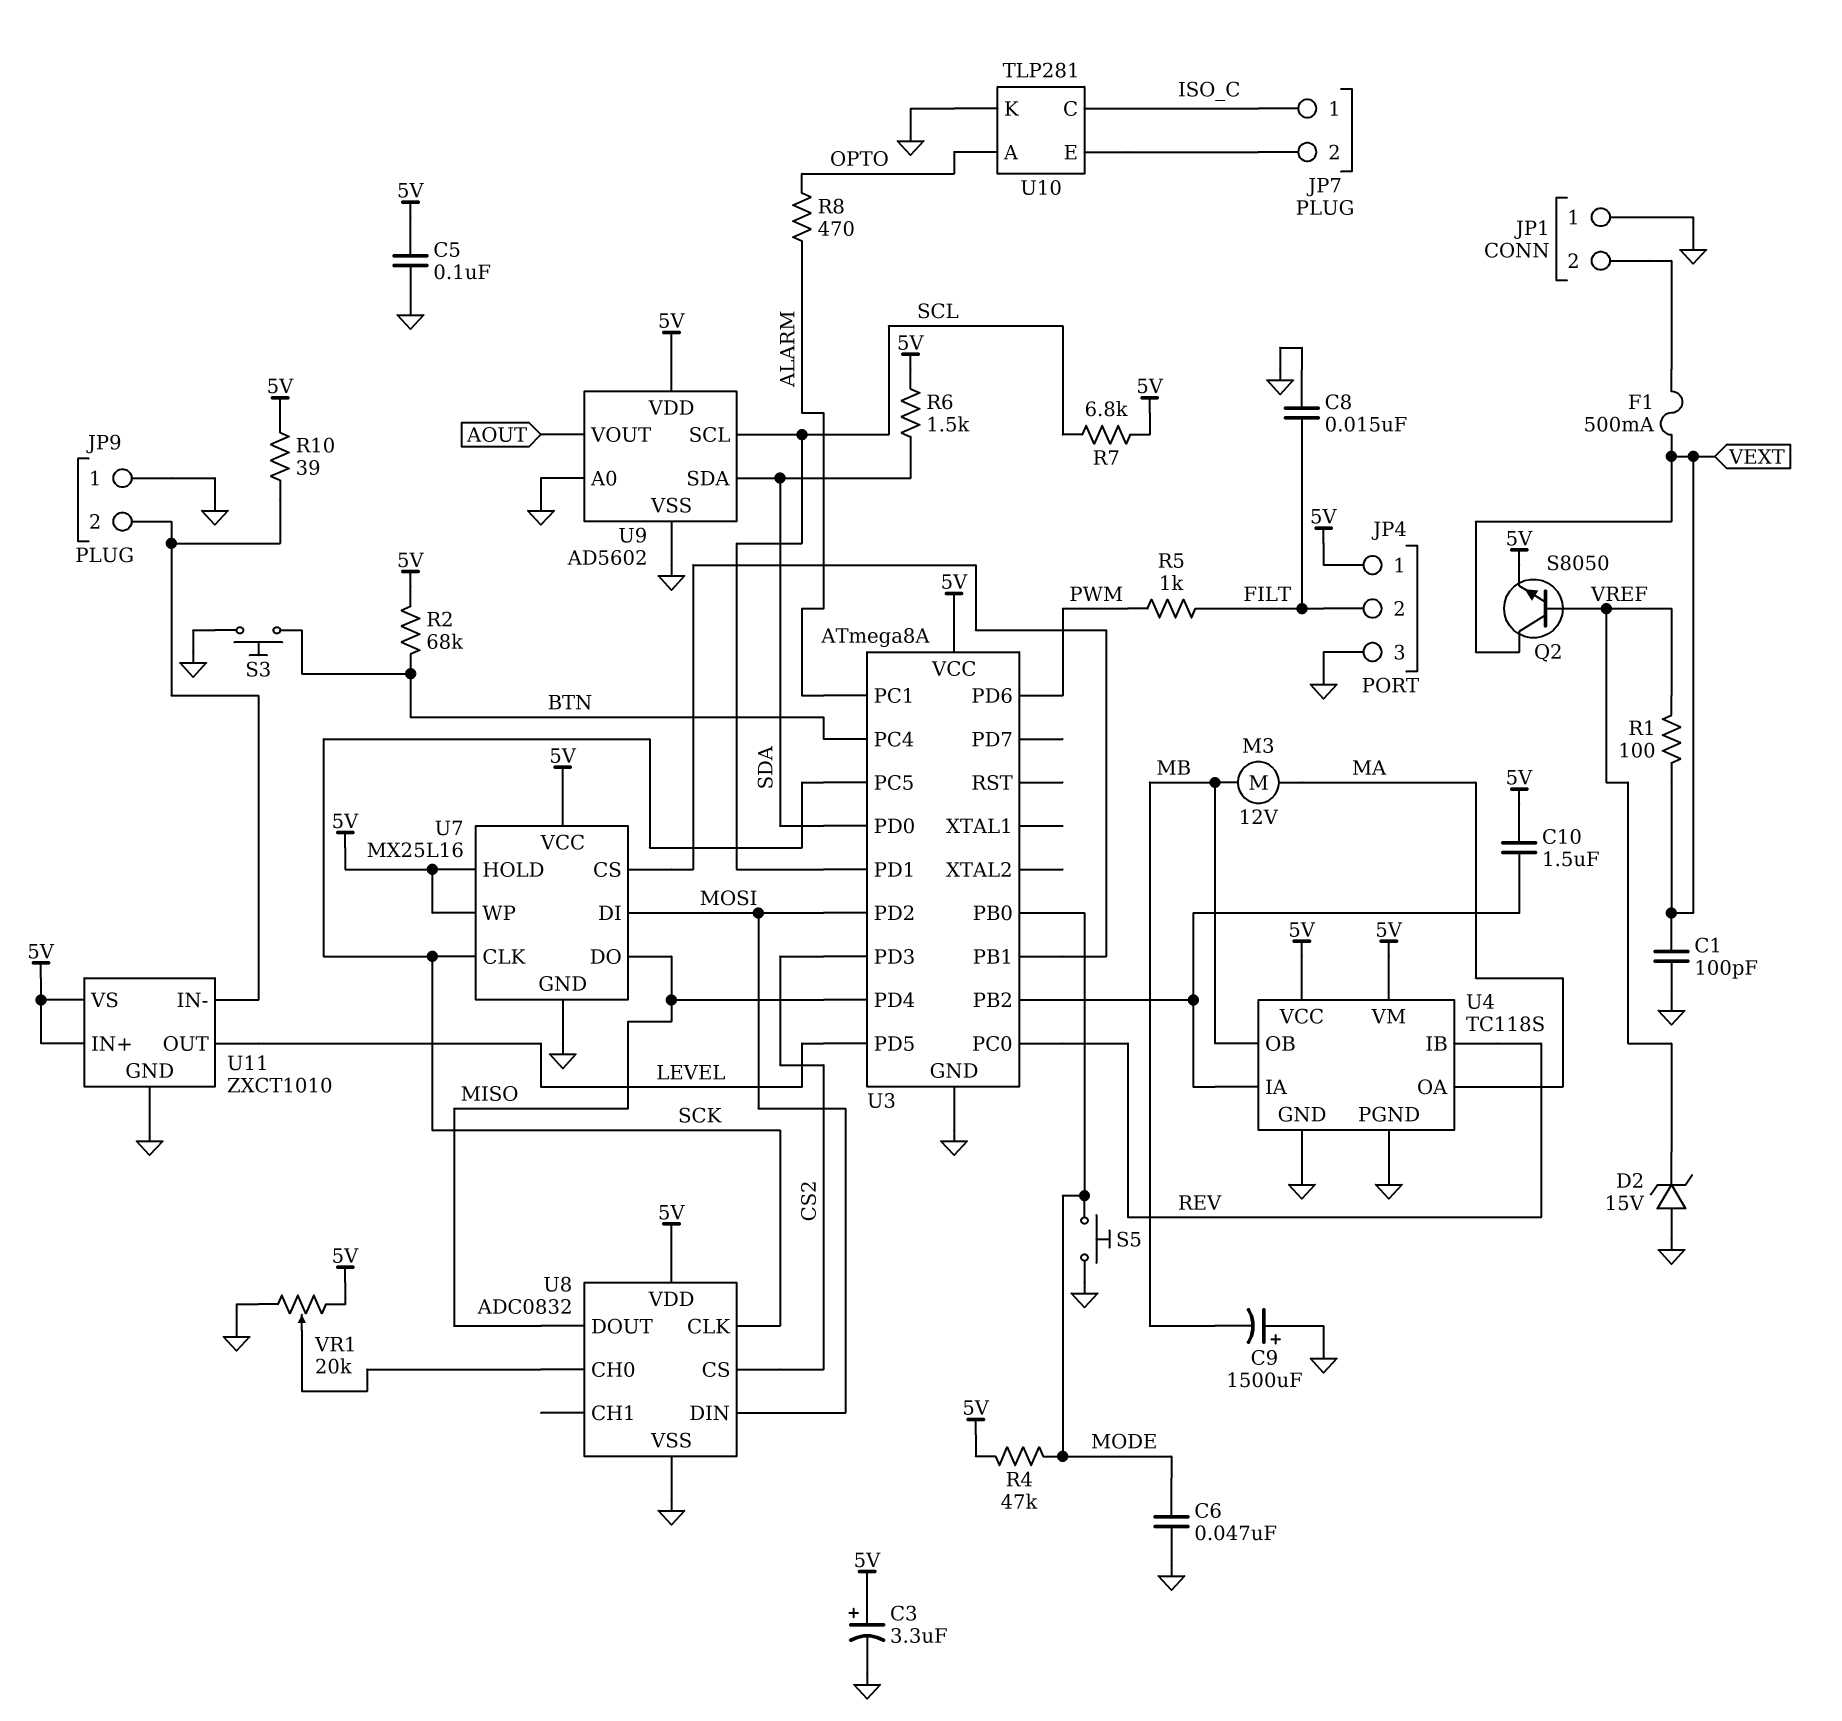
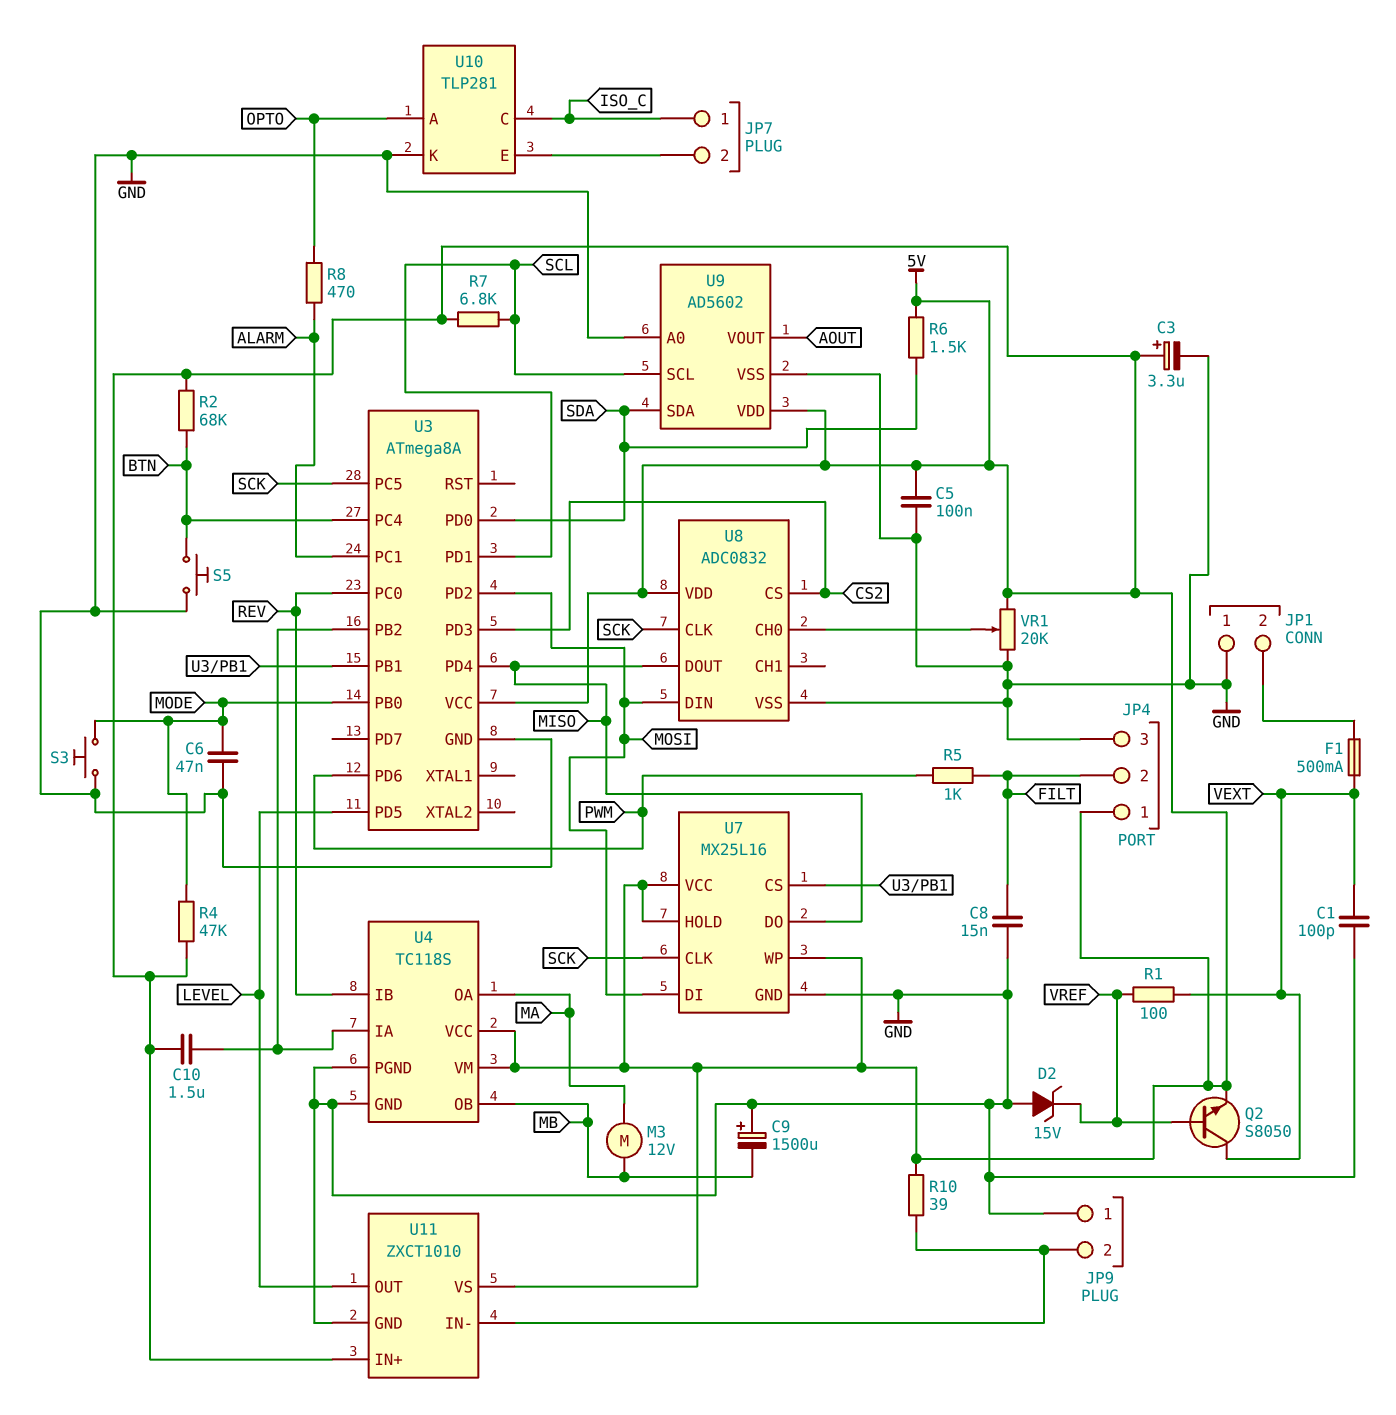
S3: button (BTN, GND) -> button (GND, MODE)
S5: button (GND, MODE) -> button (BTN, GND)

